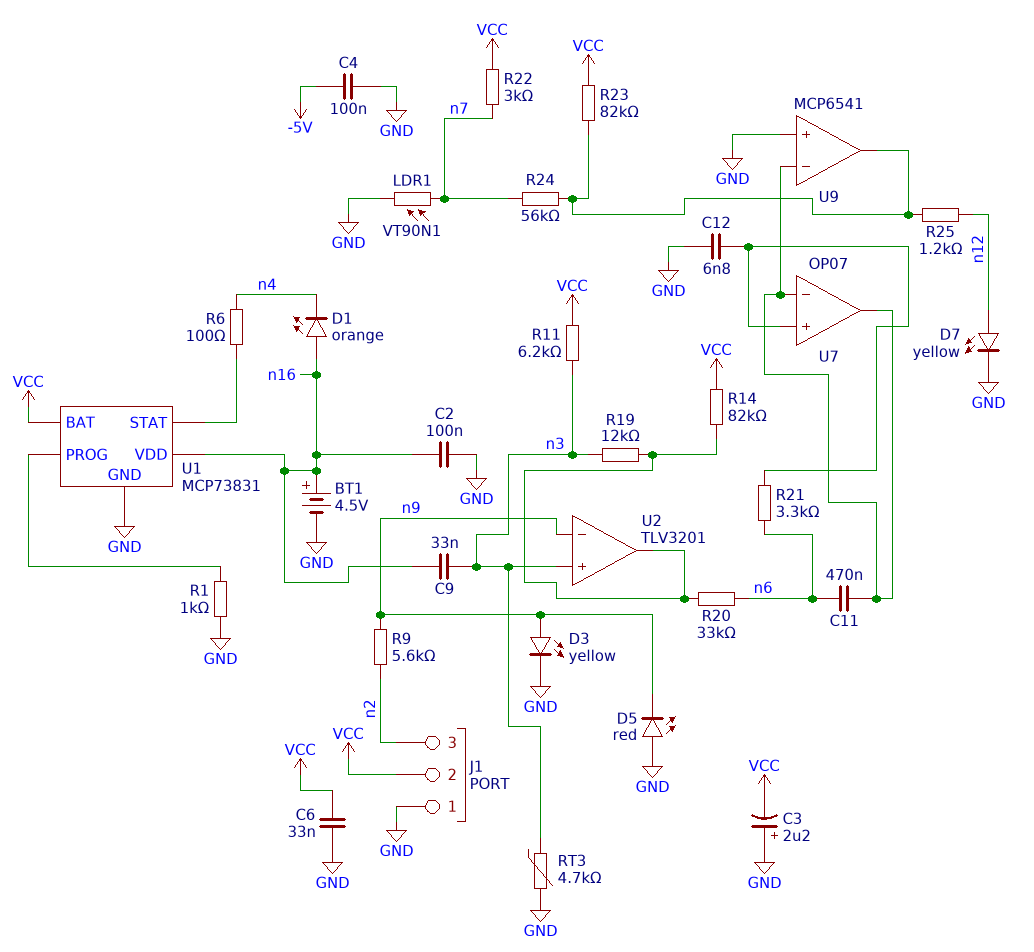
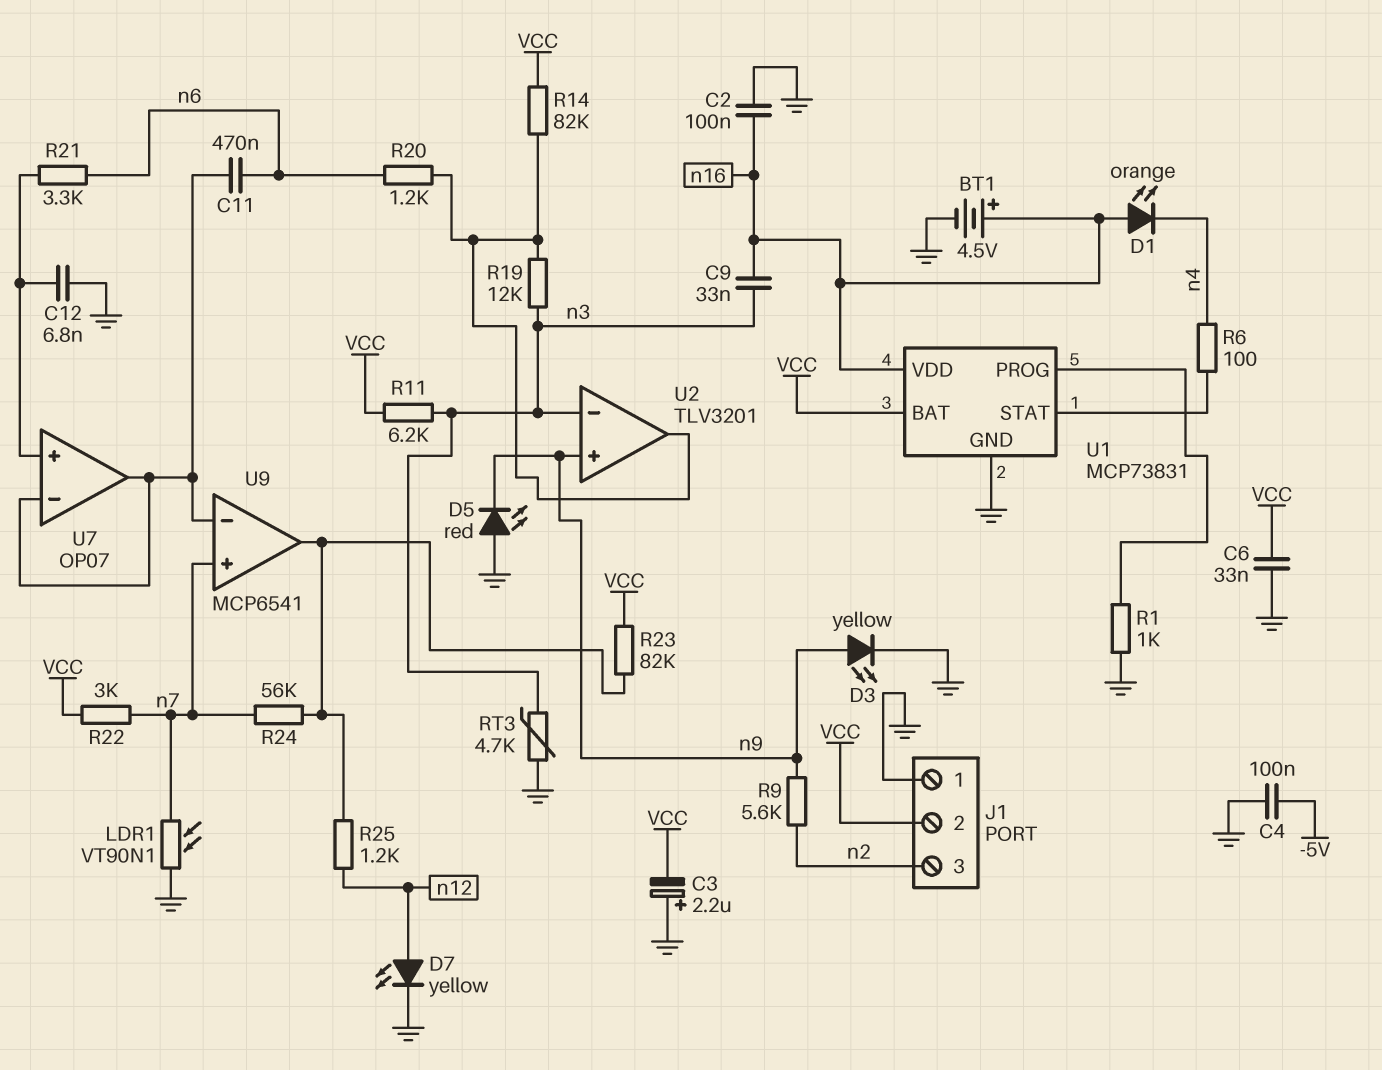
R20: 33k (U2/out, n6) -> 1.2k (U2/out, n6)
U2 pin in+: n3 -> n9
U2 pin in-: n9 -> n3
U9 pin in+: GND -> n7

